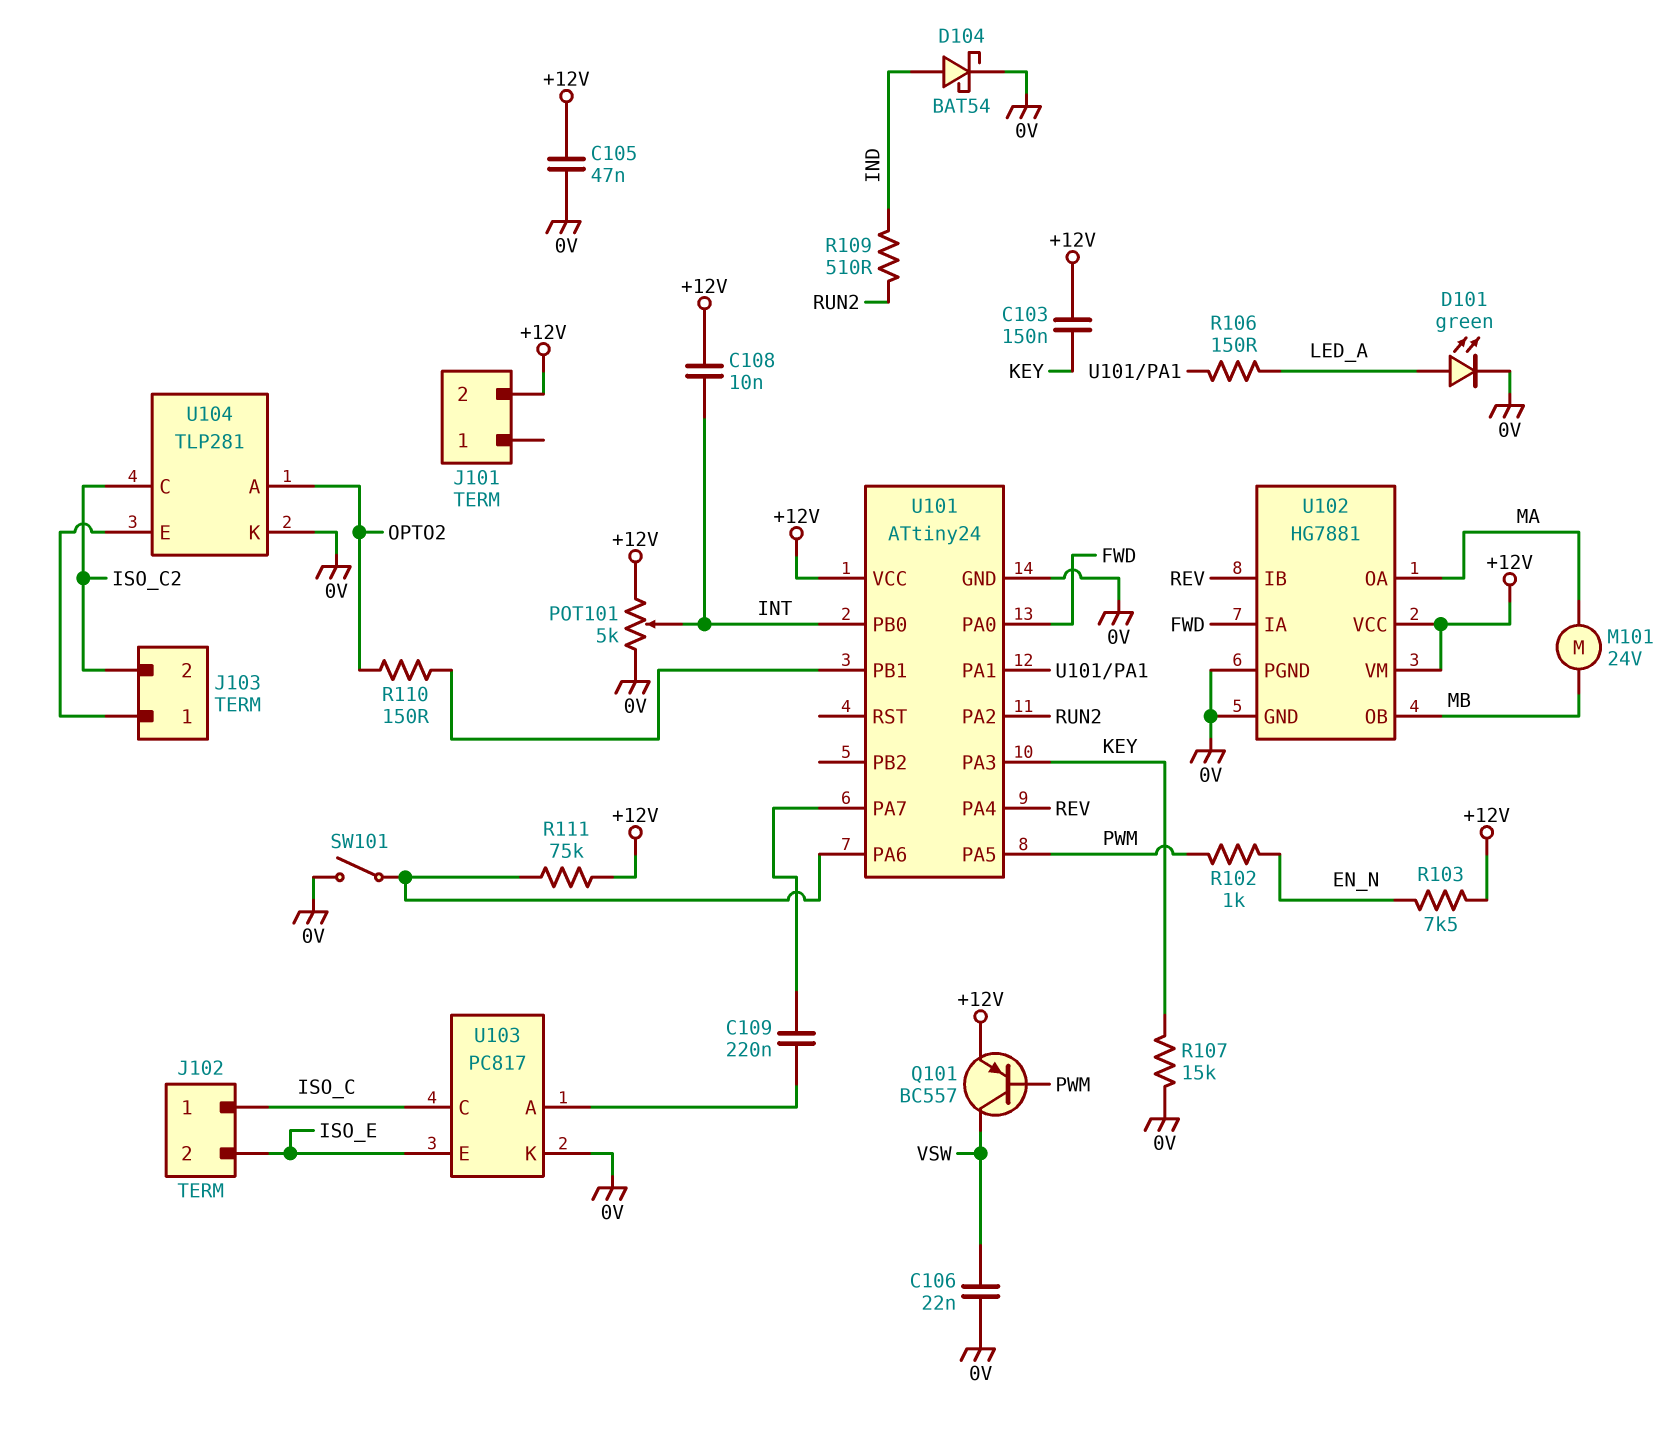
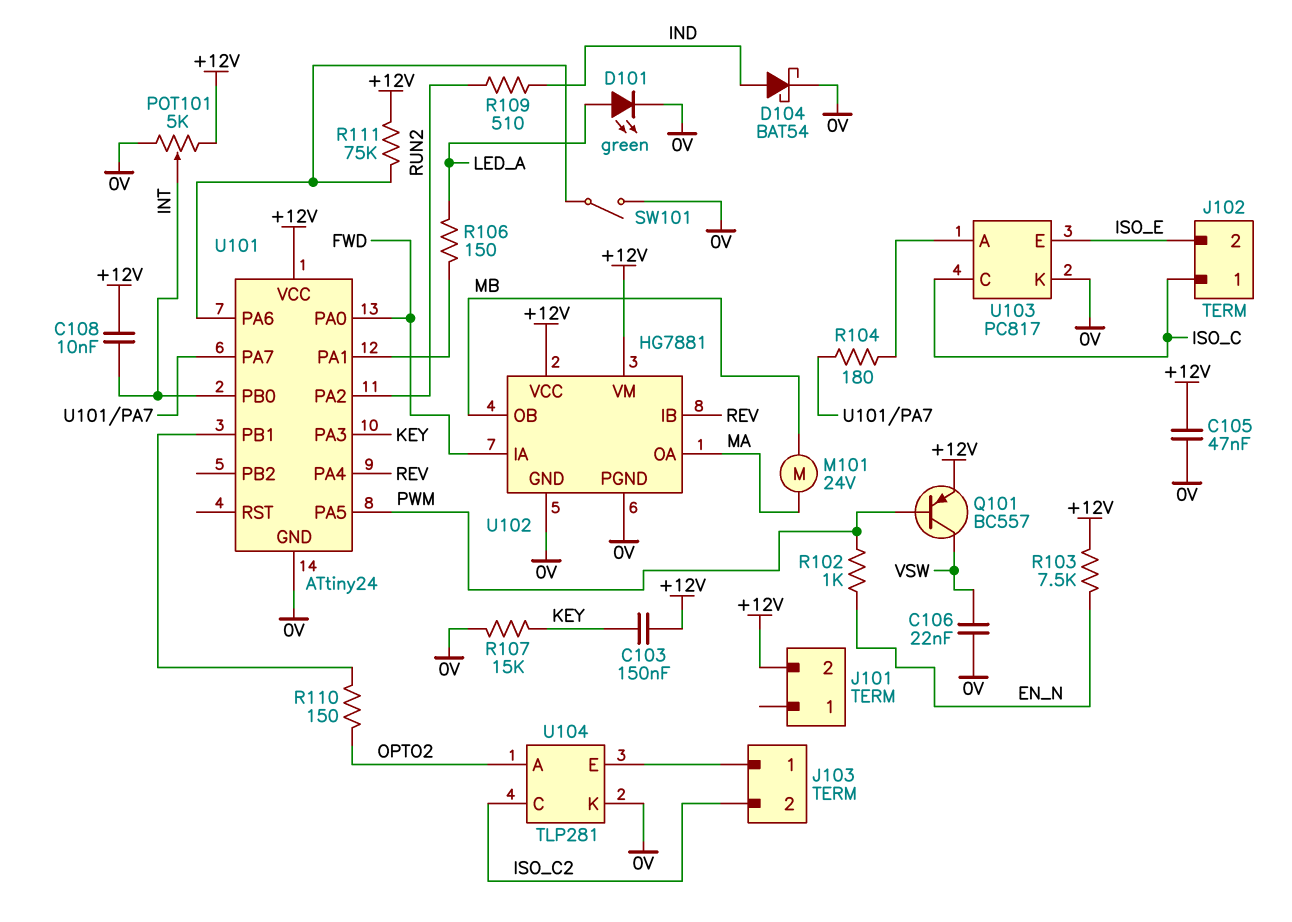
C109: 220nF (U101/PA7, U103/A) -> none
R104: none -> 180 (U101/PA7, U103/A)

